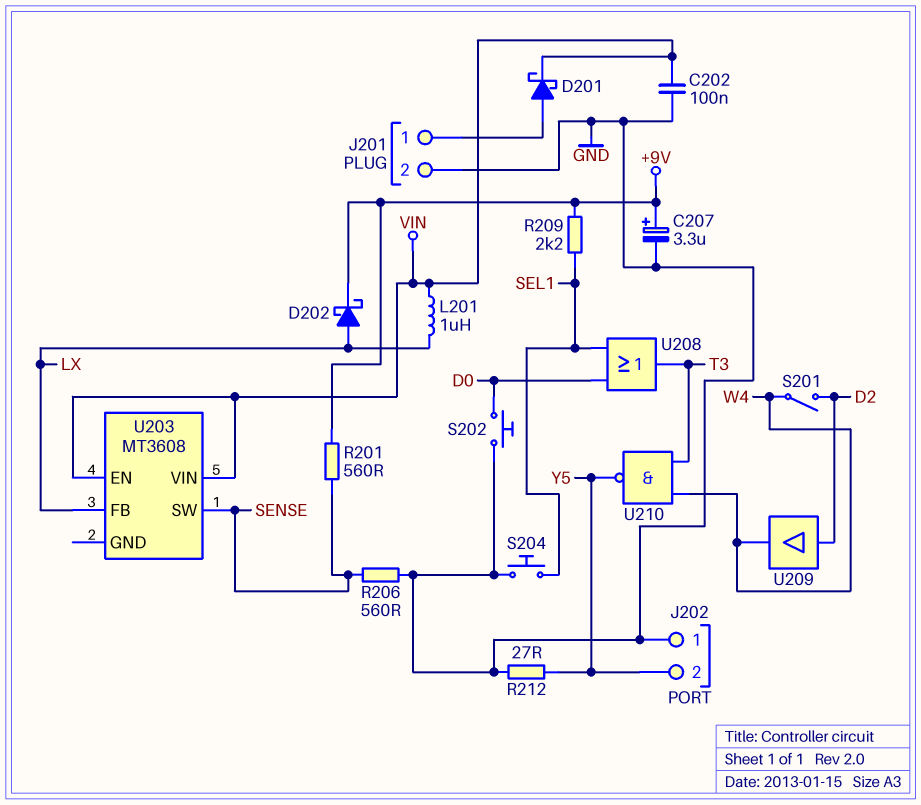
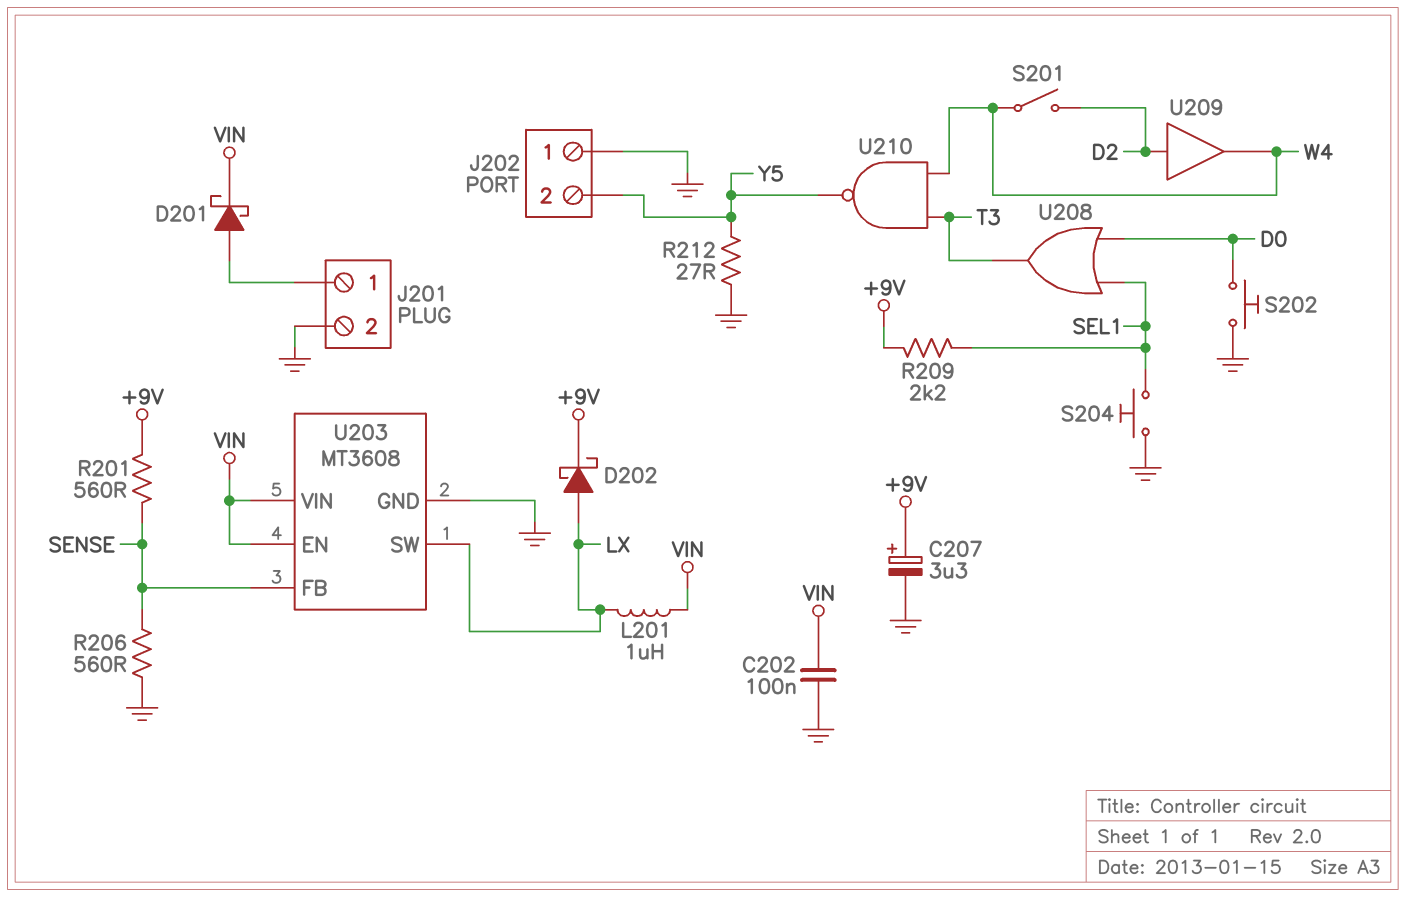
U203 pin FB: LX -> SENSE
U203 pin GND: none -> GND
U203 pin SW: SENSE -> LX

